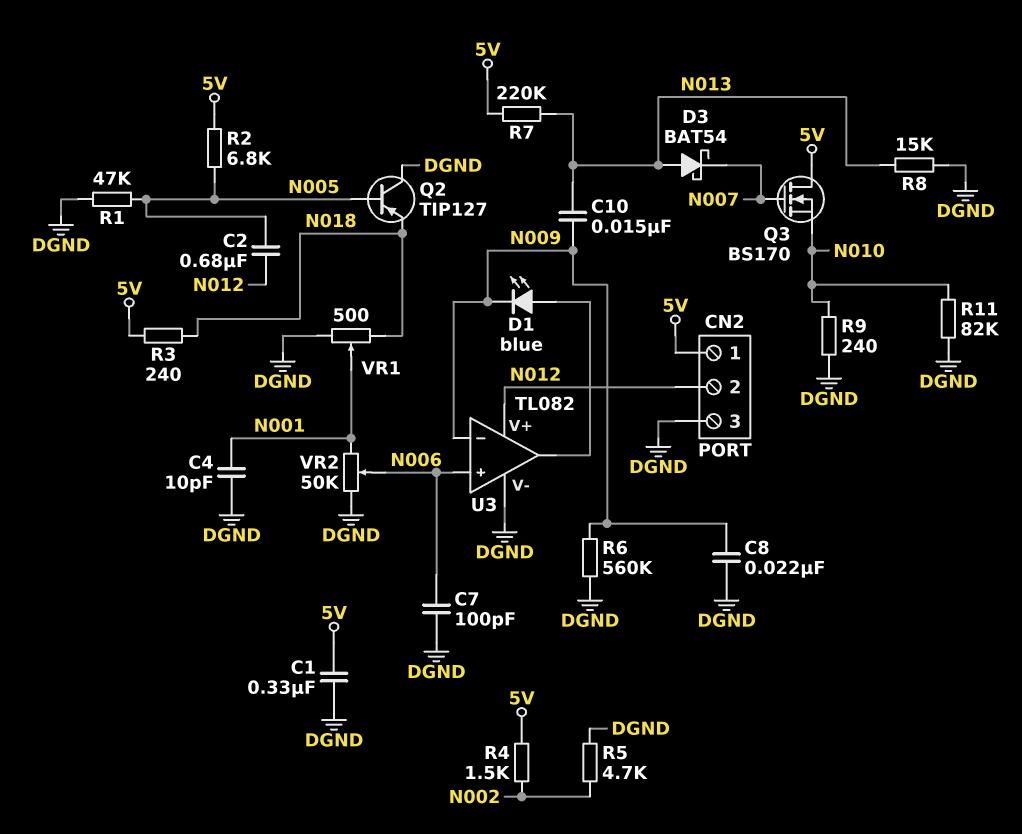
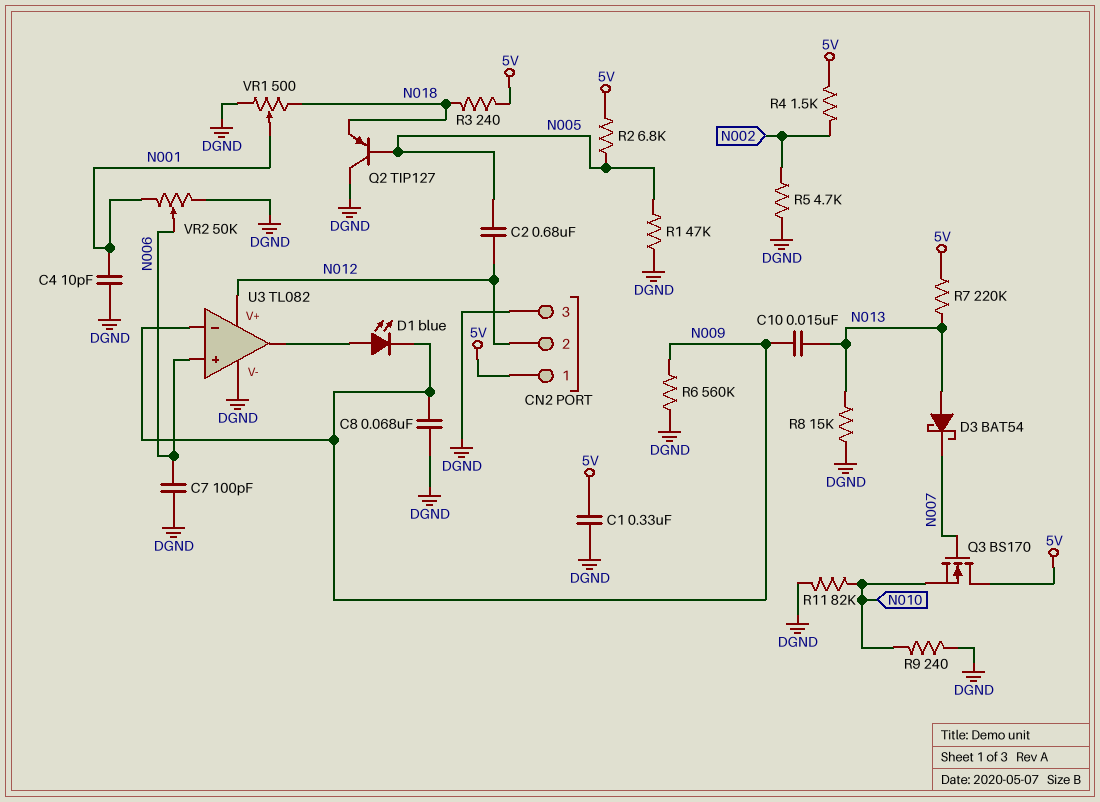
C8: 22nF (DGND, N009) -> 68nF (DGND, N009)

